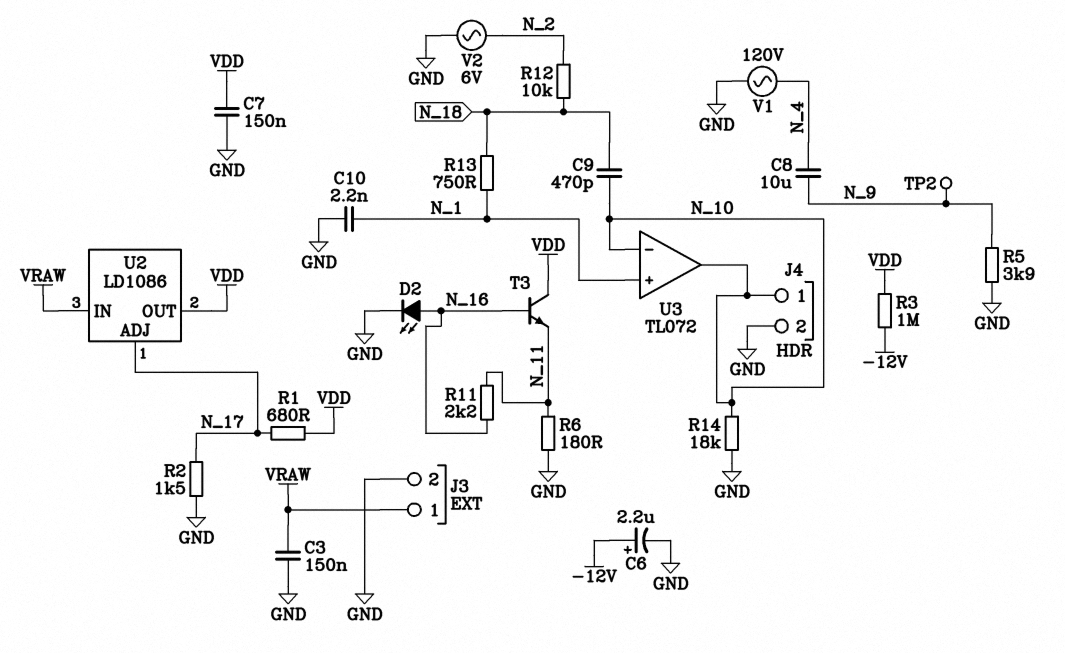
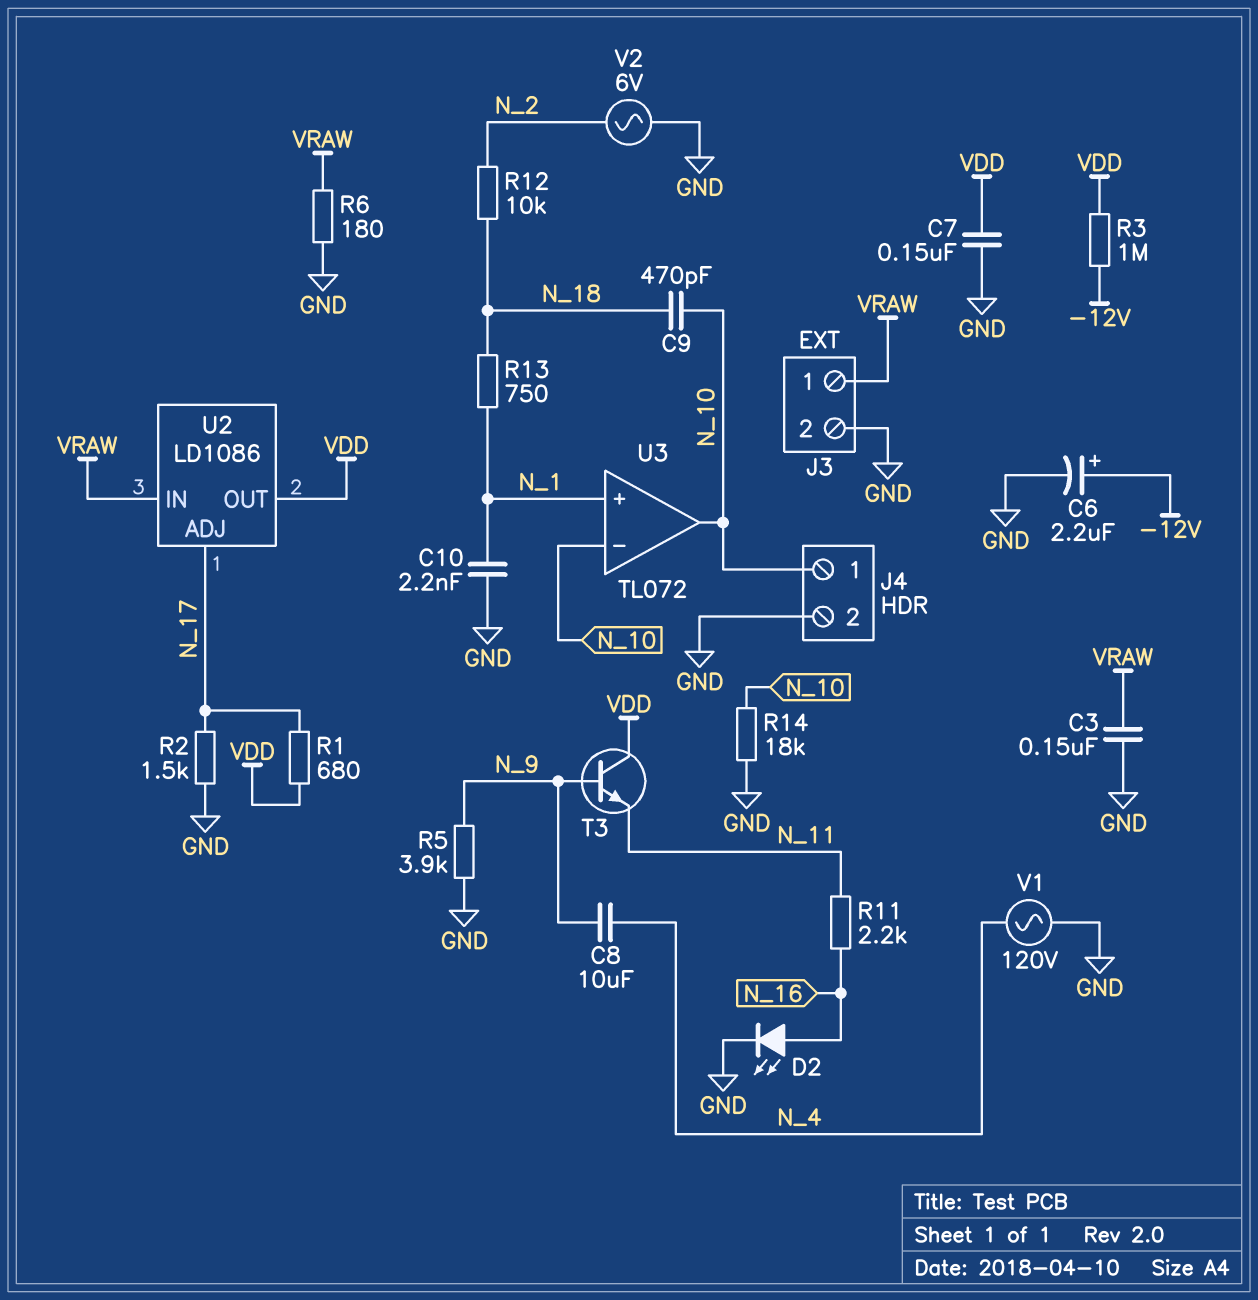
R6: 180 (GND, N_11) -> 180 (GND, VRAW)
T3: NPN (B N_16, C VDD, E N_11) -> NPN (B N_9, C VDD, E N_11)
TP2: test point (N_9) -> none

